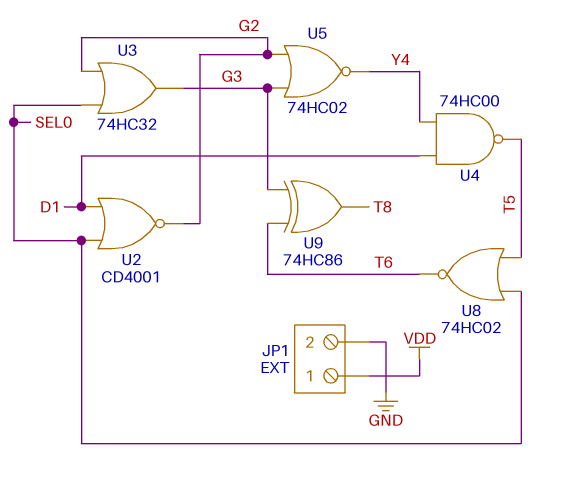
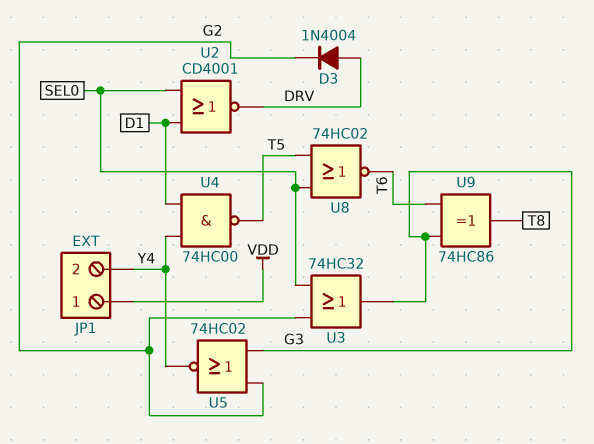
D3: none -> diode 1N4004 (A DRV, K G2)
JP1 pin 2: GND -> Y4
U2: NOR CD4001 (in D1, in SEL0, out G2) -> NOR CD4001 (in D1, in SEL0, out DRV)

